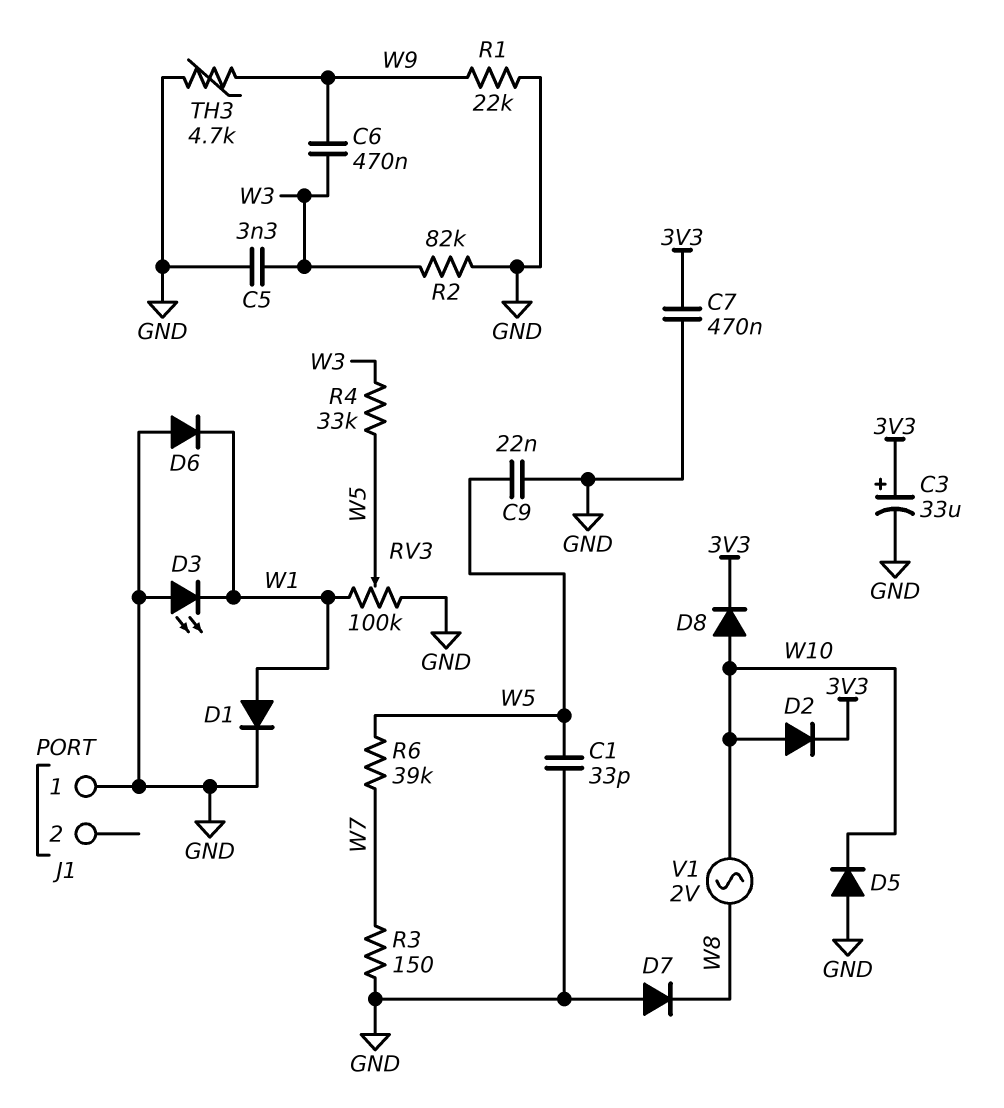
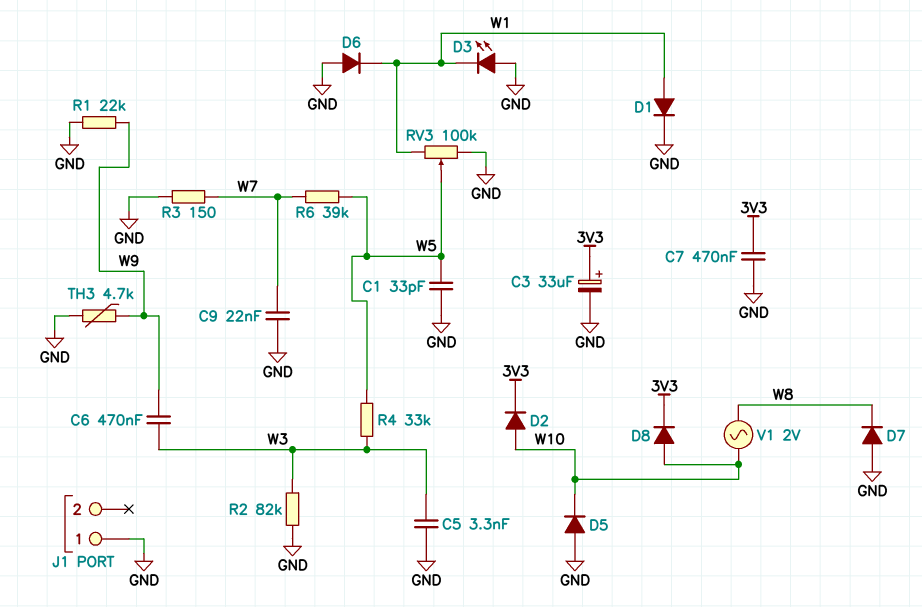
C9: 22nF (GND, W5) -> 22nF (GND, W7)

